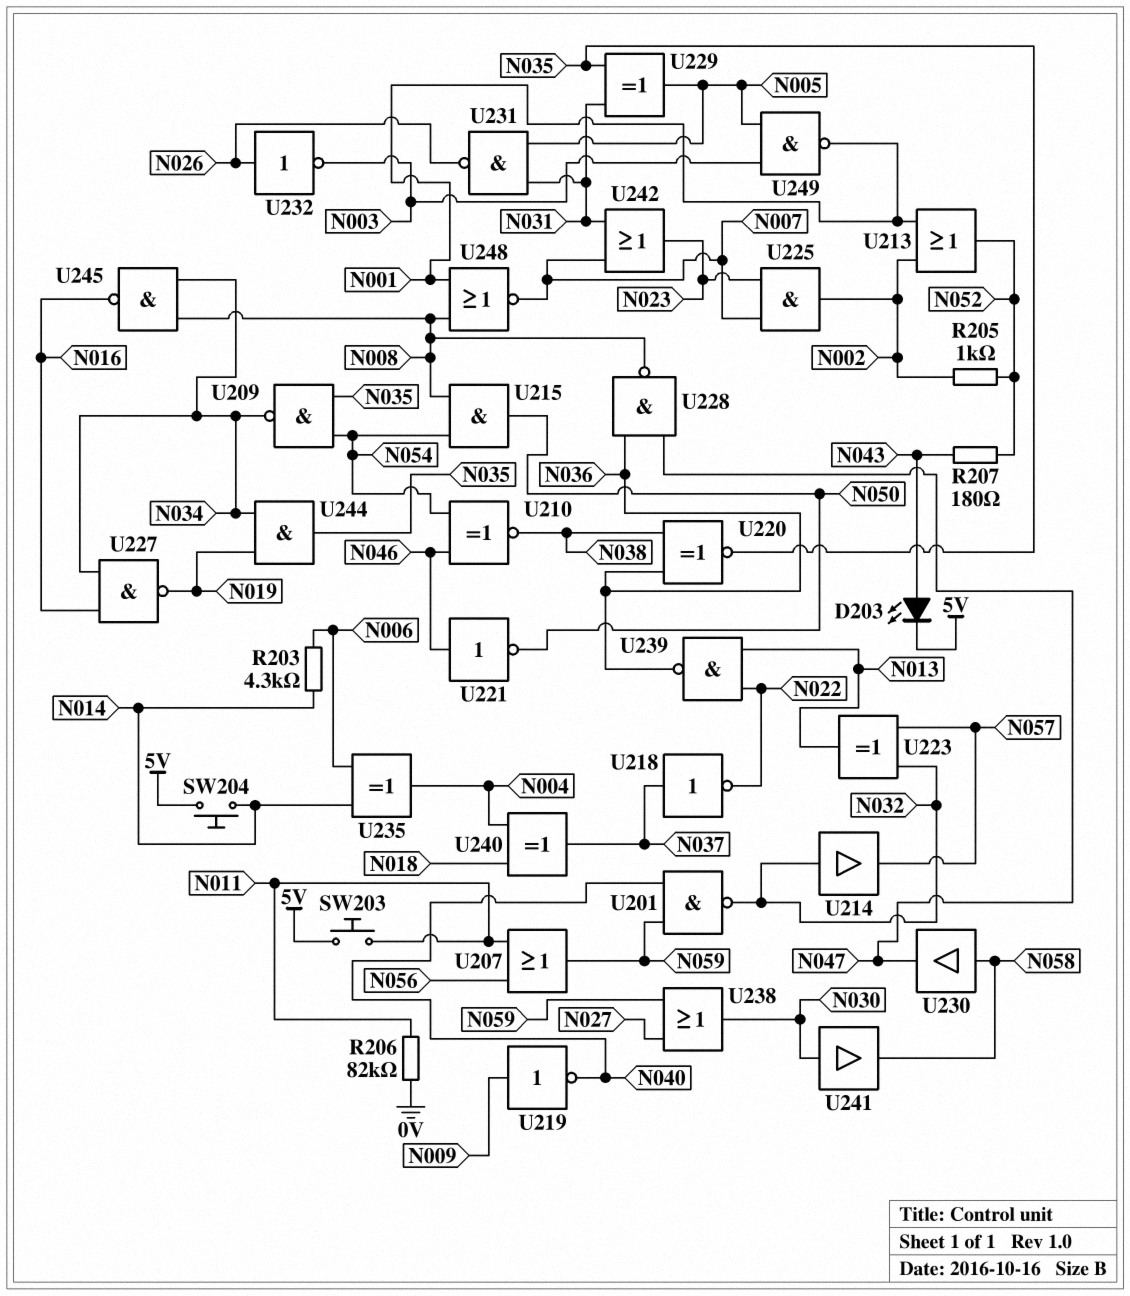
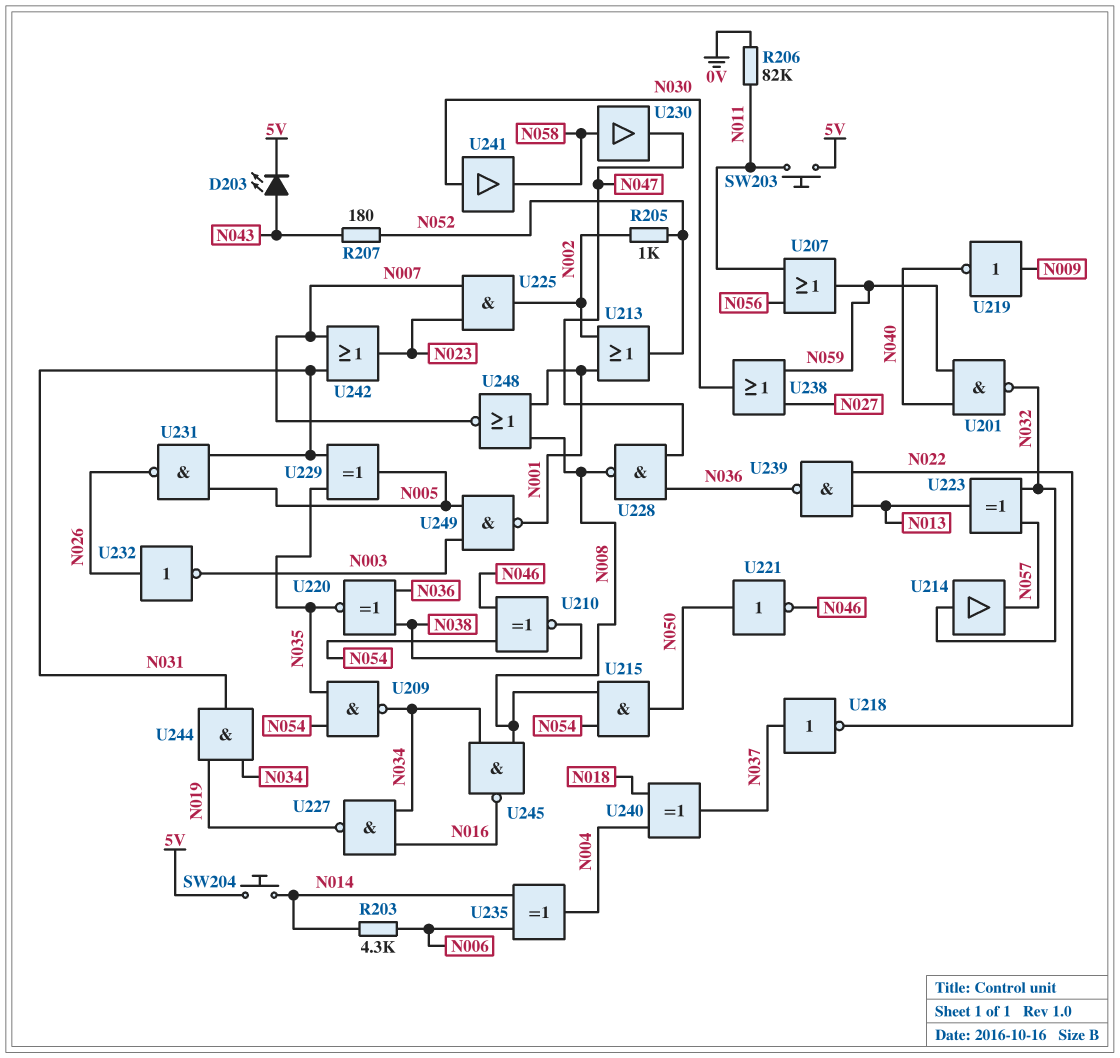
U221: NOT (in N046, out N050) -> NOT (in N050, out N046)
U244: AND (in N019, in N034, out N035) -> AND (in N019, in N034, out N031)

